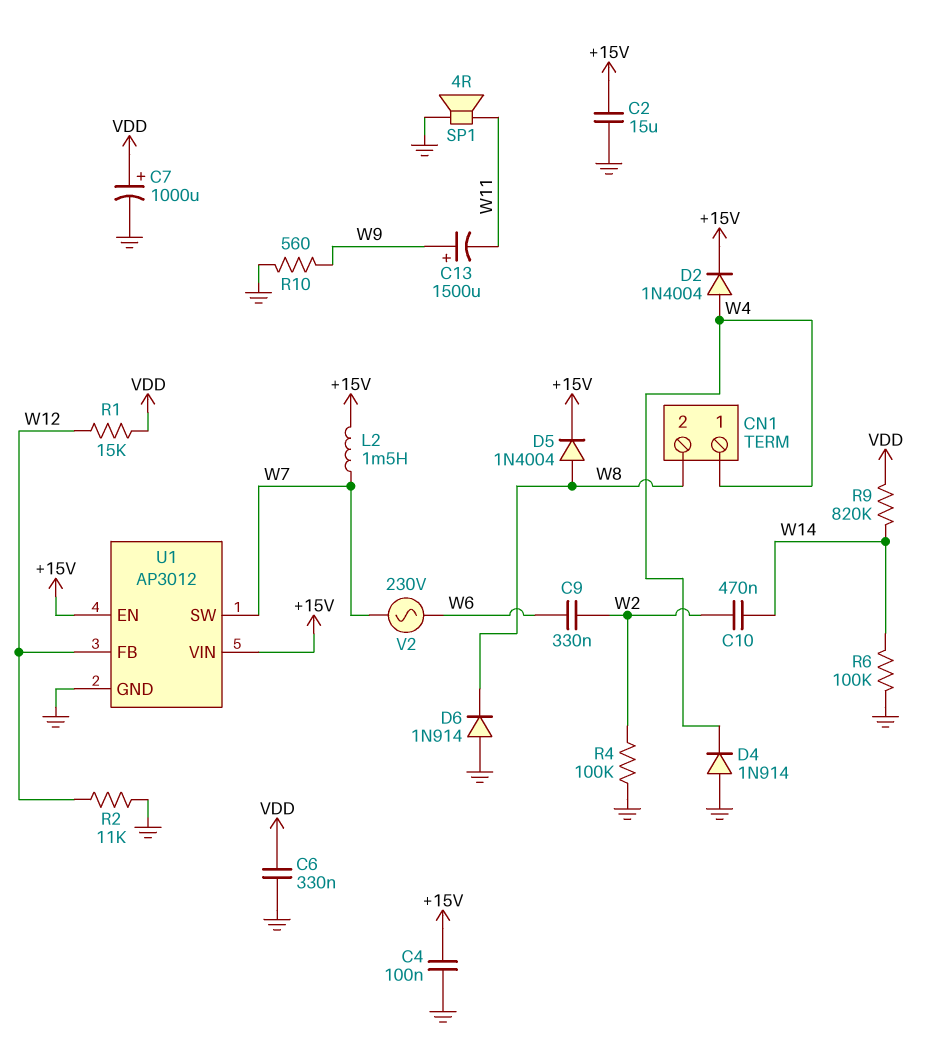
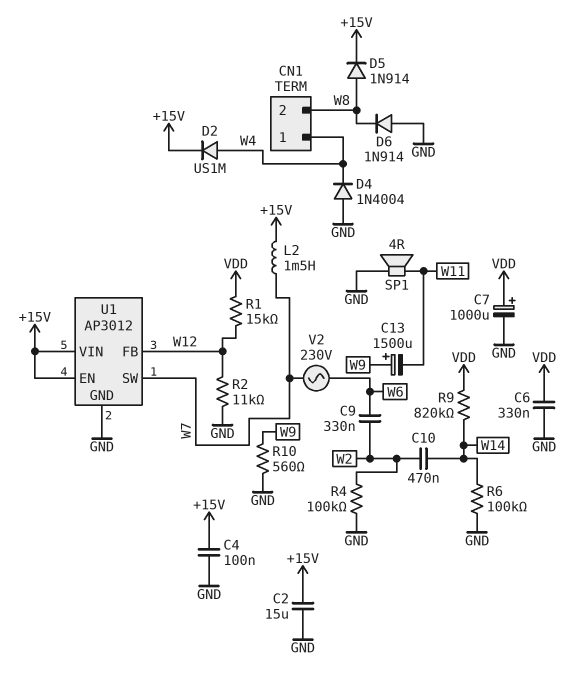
D2: diode 1N4004 (A W4, K +15V) -> diode US1M (A W4, K +15V)
D4: diode 1N914 (A GND, K W4) -> diode 1N4004 (A GND, K W4)
D5: diode 1N4004 (A W8, K +15V) -> diode 1N914 (A W8, K +15V)

